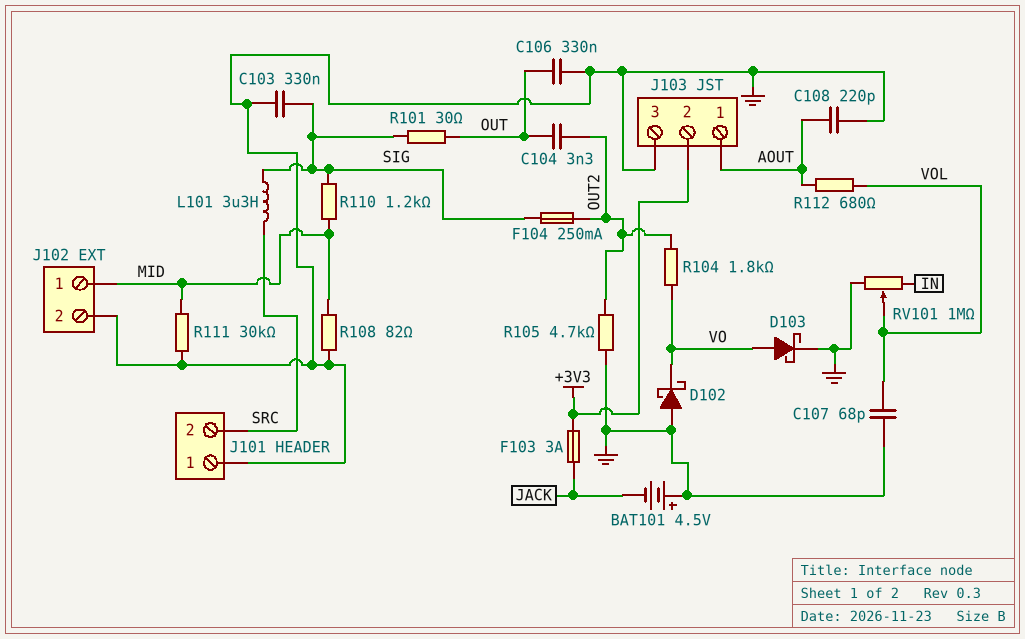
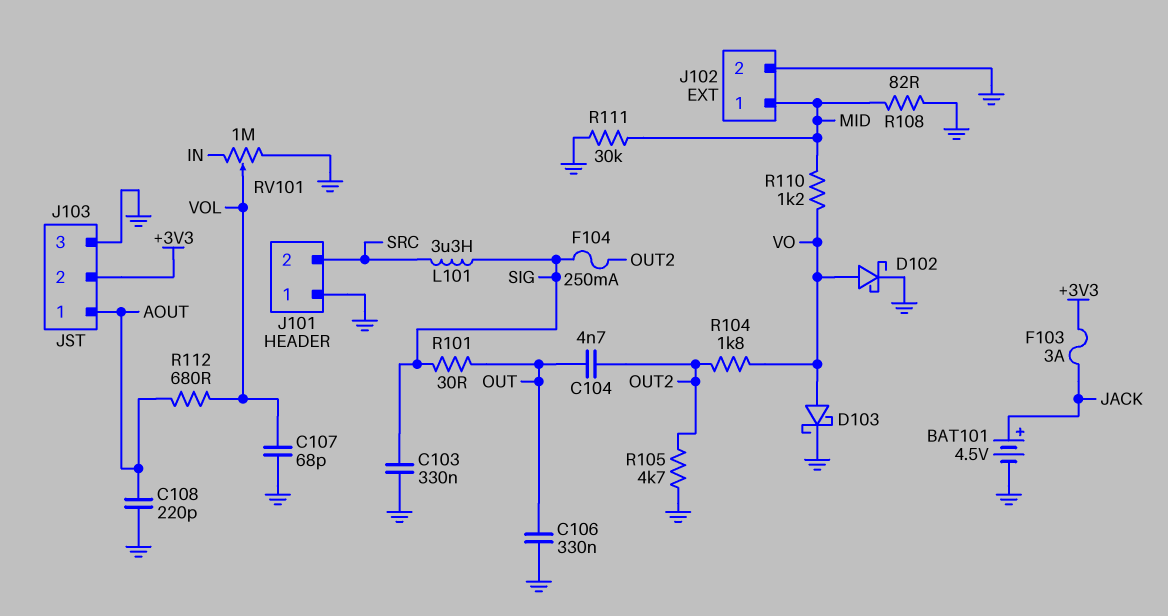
BAT101: 4.5V (plus GND, minus JACK) -> 4.5V (plus JACK, minus GND)
C104: 3.3nF (OUT, OUT2) -> 4.7nF (OUT, OUT2)
D102: schottky (A GND, K VO) -> schottky (A VO, K GND)
R110: 1.2k (MID, SIG) -> 1.2k (MID, VO)

